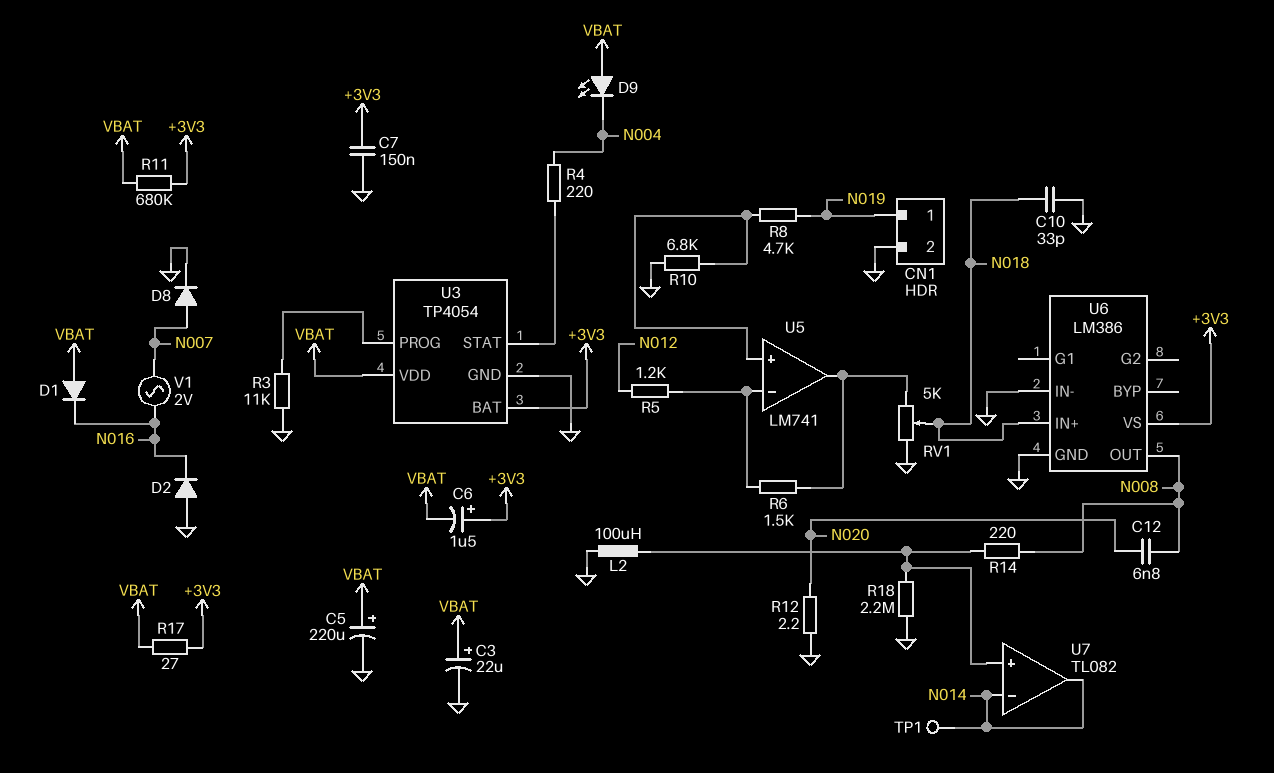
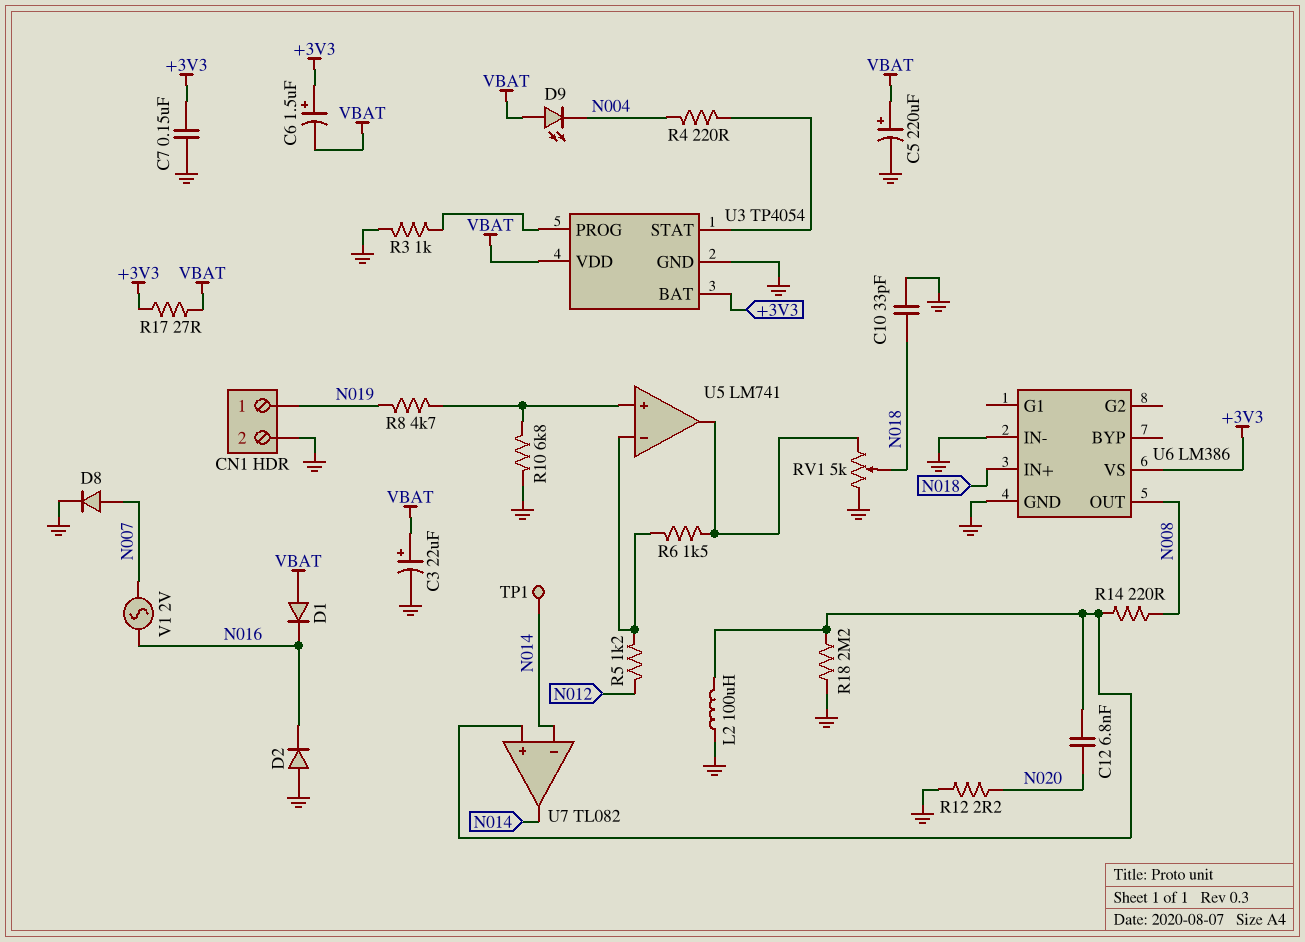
C12: 6.8nF (N008, N020) -> 6.8nF (N020, U7/in+)
R3: 11k (GND, U3/PROG) -> 1k (GND, U3/PROG)
R11: 680k (+3V3, VBAT) -> none

